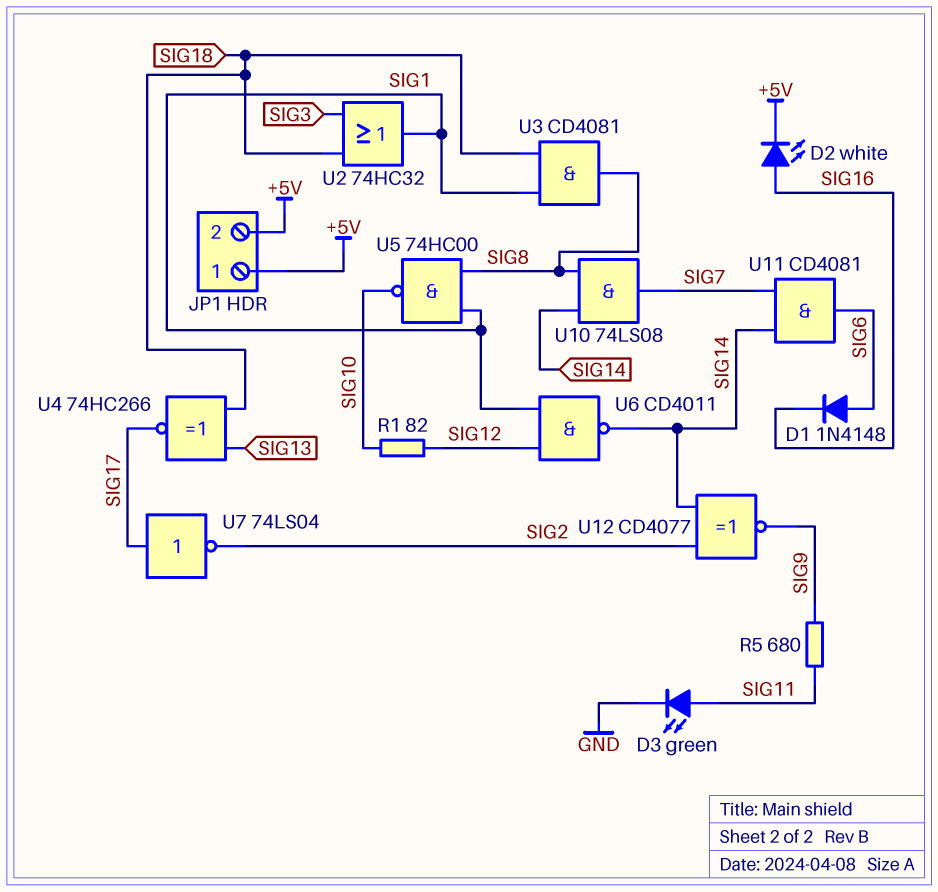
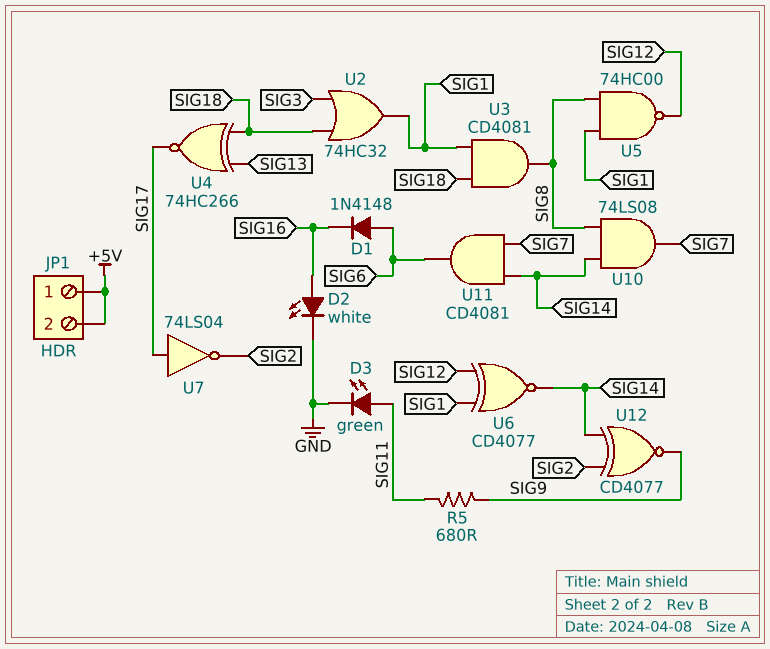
D2: LED white (A SIG16, K +5V) -> LED white (A SIG16, K GND)
R1: 82 (SIG10, SIG12) -> none
U5: NAND 74HC00 (in SIG1, in SIG8, out SIG10) -> NAND 74HC00 (in SIG1, in SIG8, out SIG12)
U6: NAND CD4011 (in SIG1, in SIG12, out SIG14) -> XNOR CD4077 (in SIG1, in SIG12, out SIG14)

